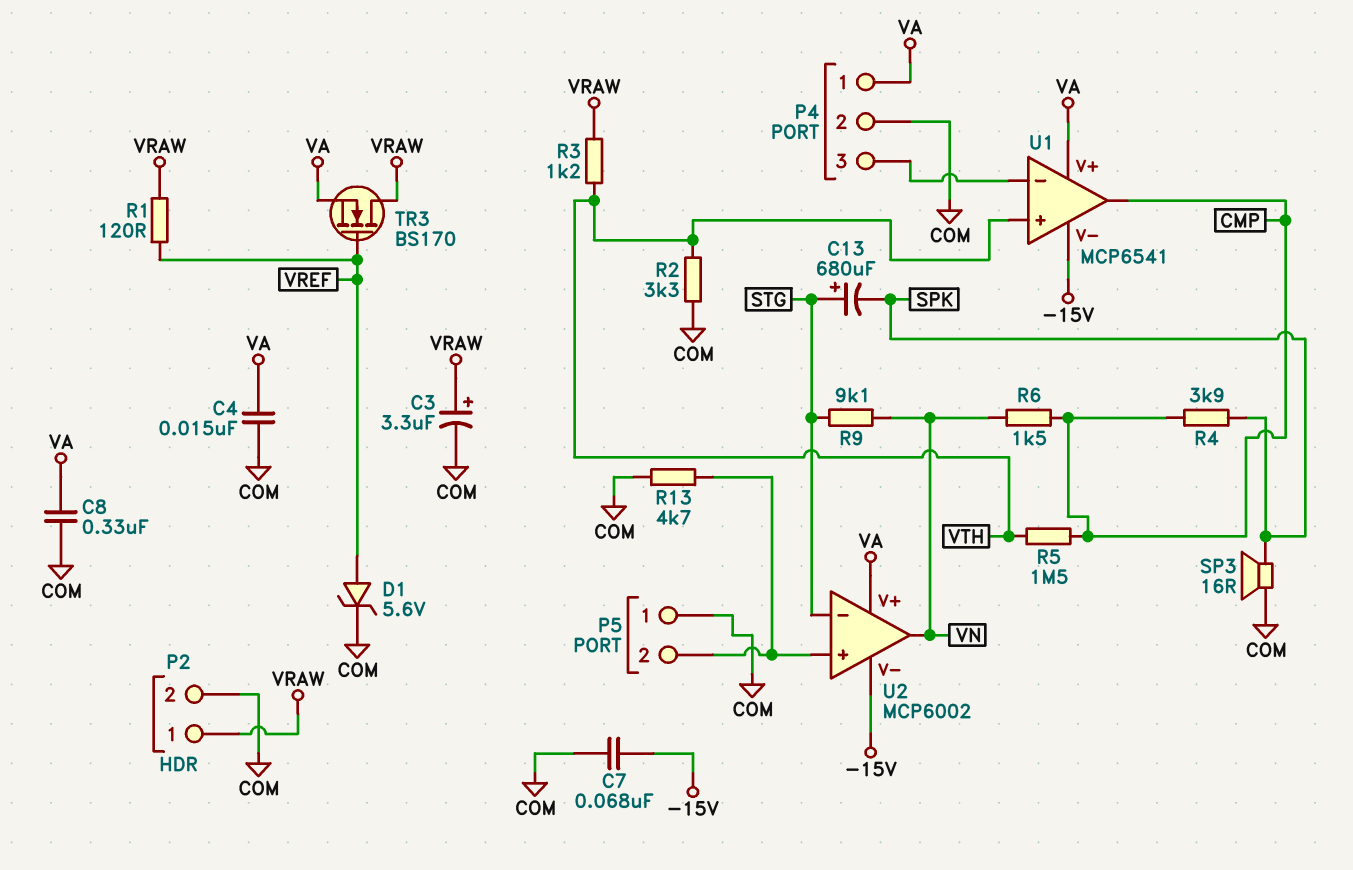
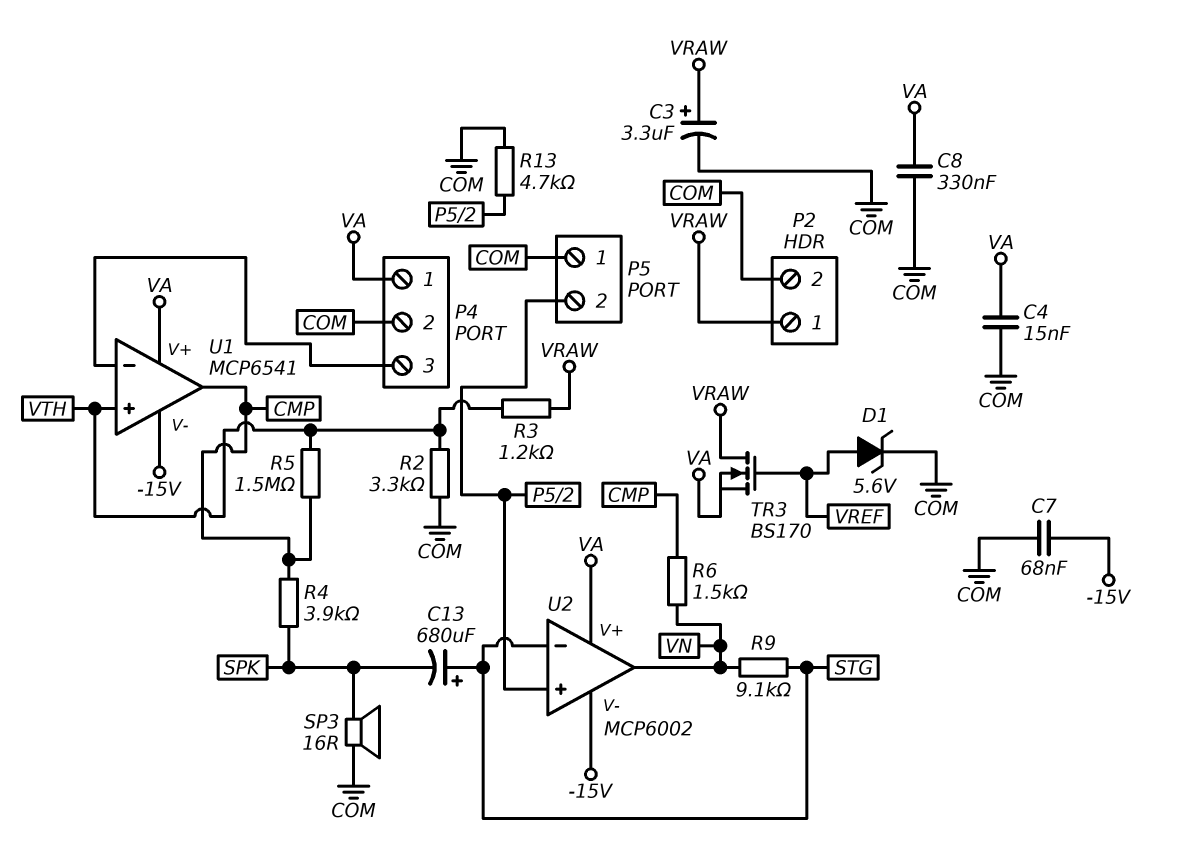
R1: 120 (VRAW, VREF) -> none

